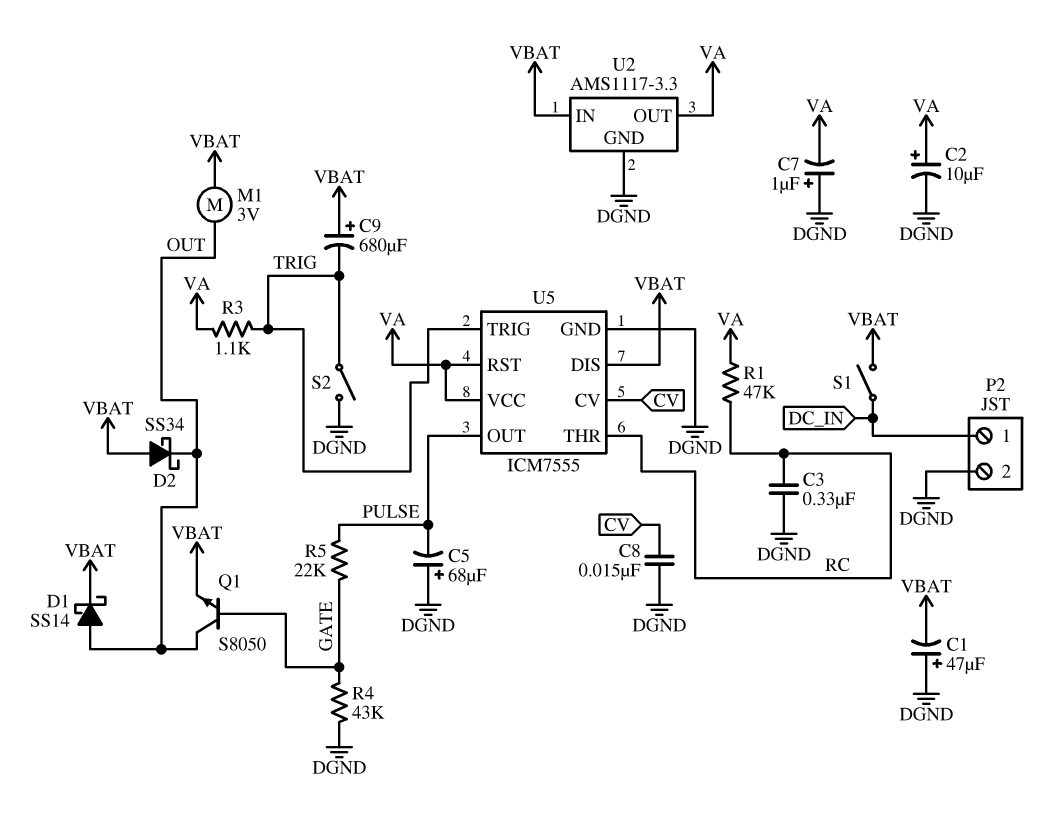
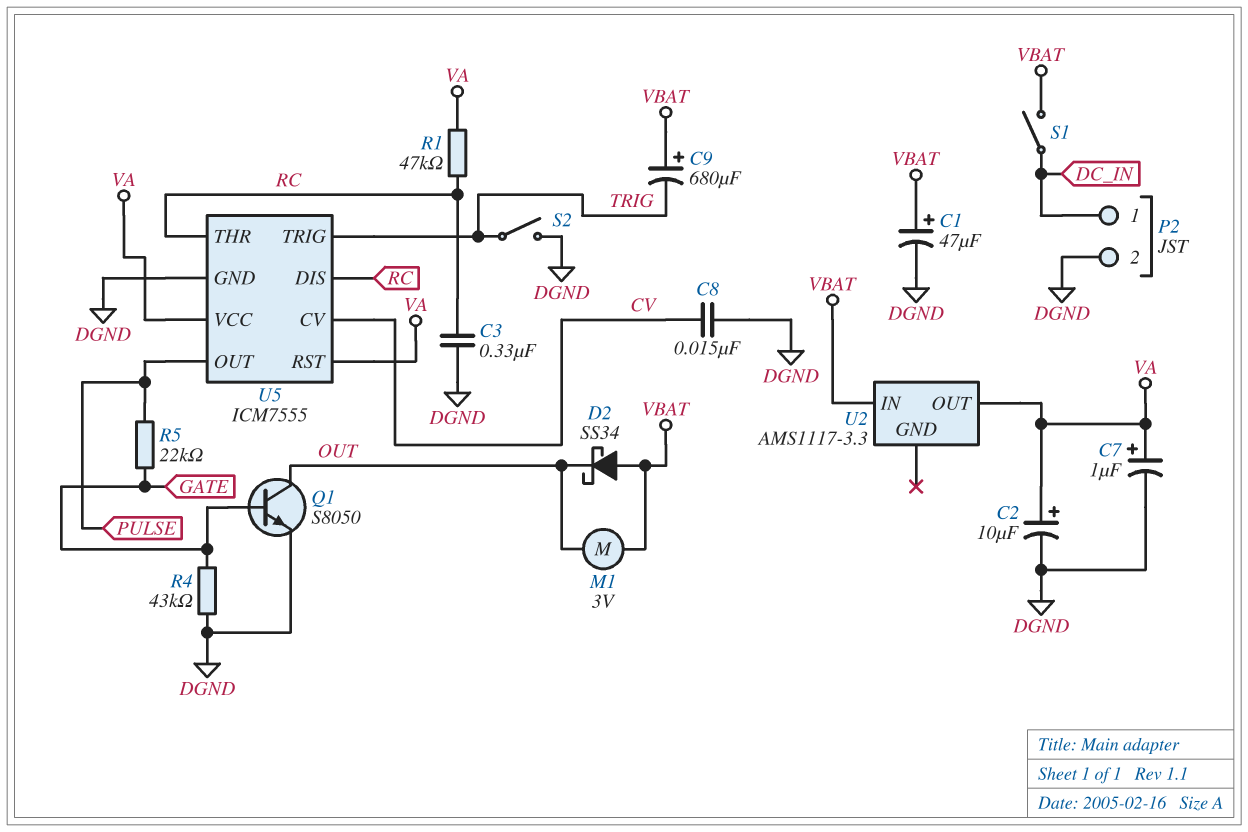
C1: 47uF (plus DGND, minus VBAT) -> 47uF (plus VBAT, minus DGND)
C5: 68uF (plus DGND, minus PULSE) -> none
C7: 1uF (plus DGND, minus VA) -> 1uF (plus VA, minus DGND)
D1: schottky SS14 (A OUT, K VBAT) -> none
Q1: NPN S8050 (B GATE, C OUT, E VBAT) -> NPN S8050 (B GATE, C OUT, E DGND)
R3: 1.1k (TRIG, VA) -> none
U2 pin GND: DGND -> none
U5 pin DIS: VBAT -> RC

